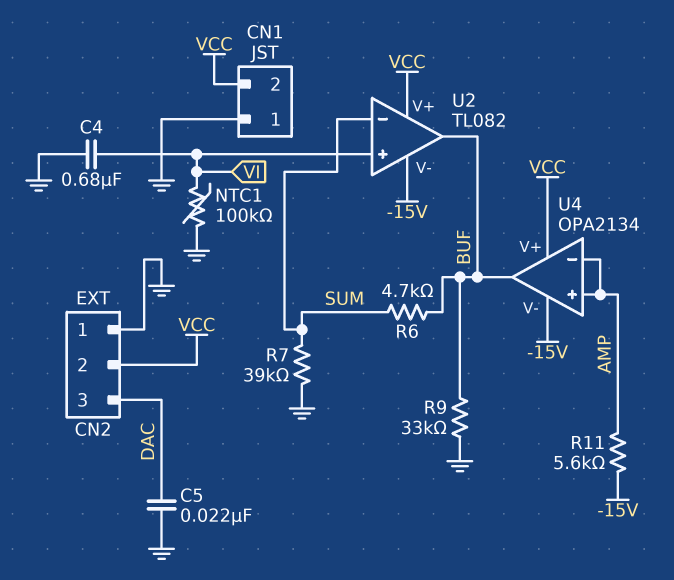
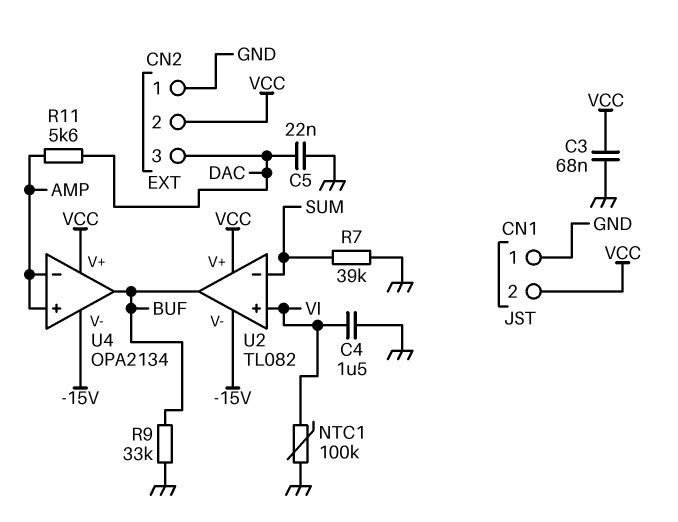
C3: none -> 68nF (GND, VCC)
C4: 680nF (GND, VI) -> 1.5uF (GND, VI)
R6: 4.7k (BUF, SUM) -> none
R11: 5.6k (-15V, AMP) -> 5.6k (AMP, DAC)

